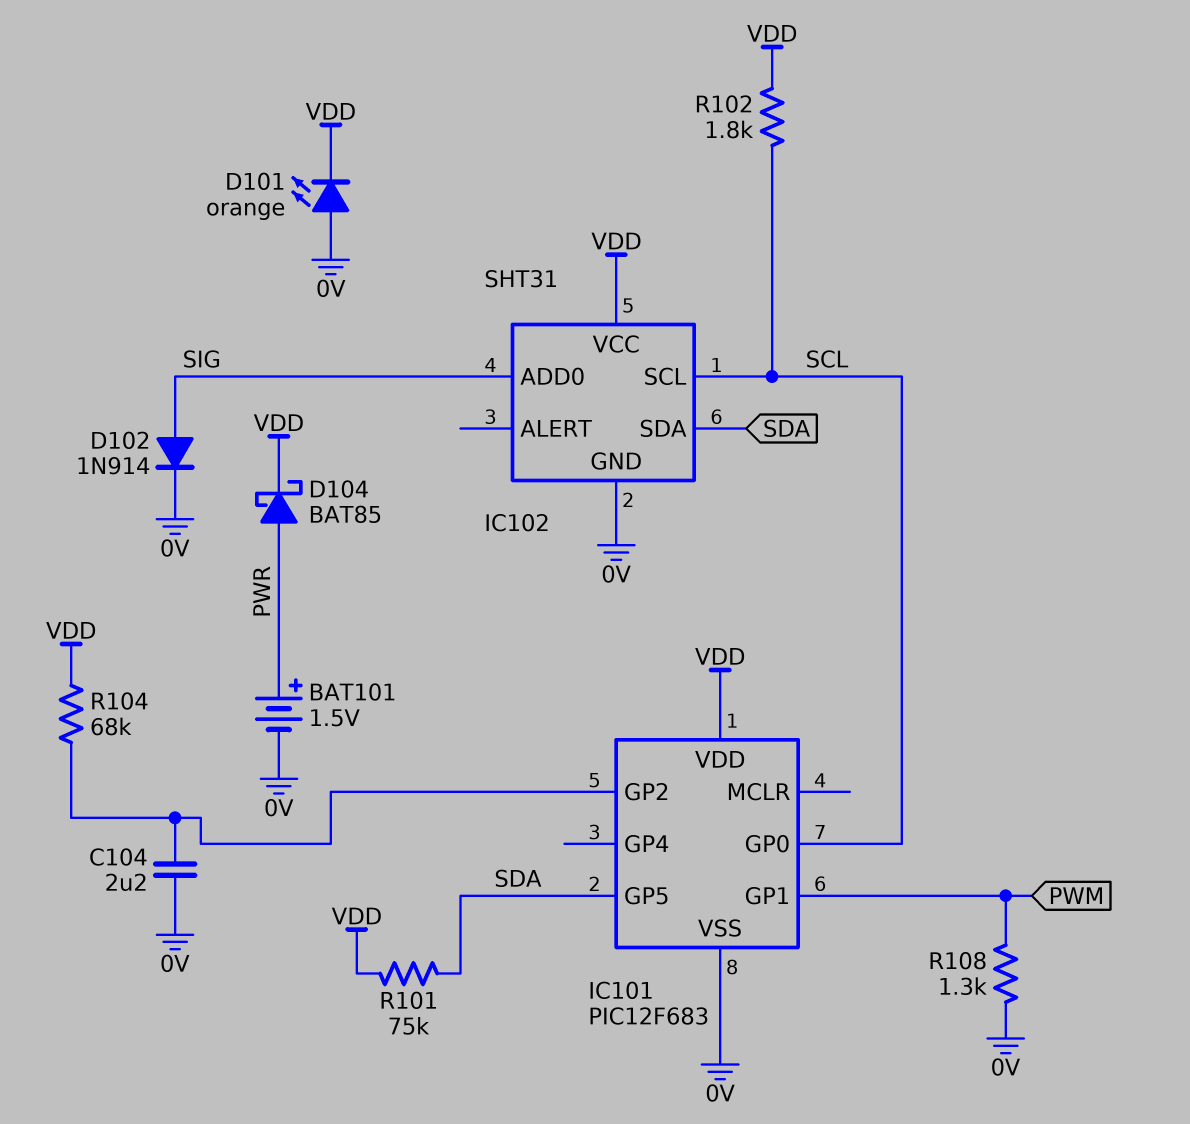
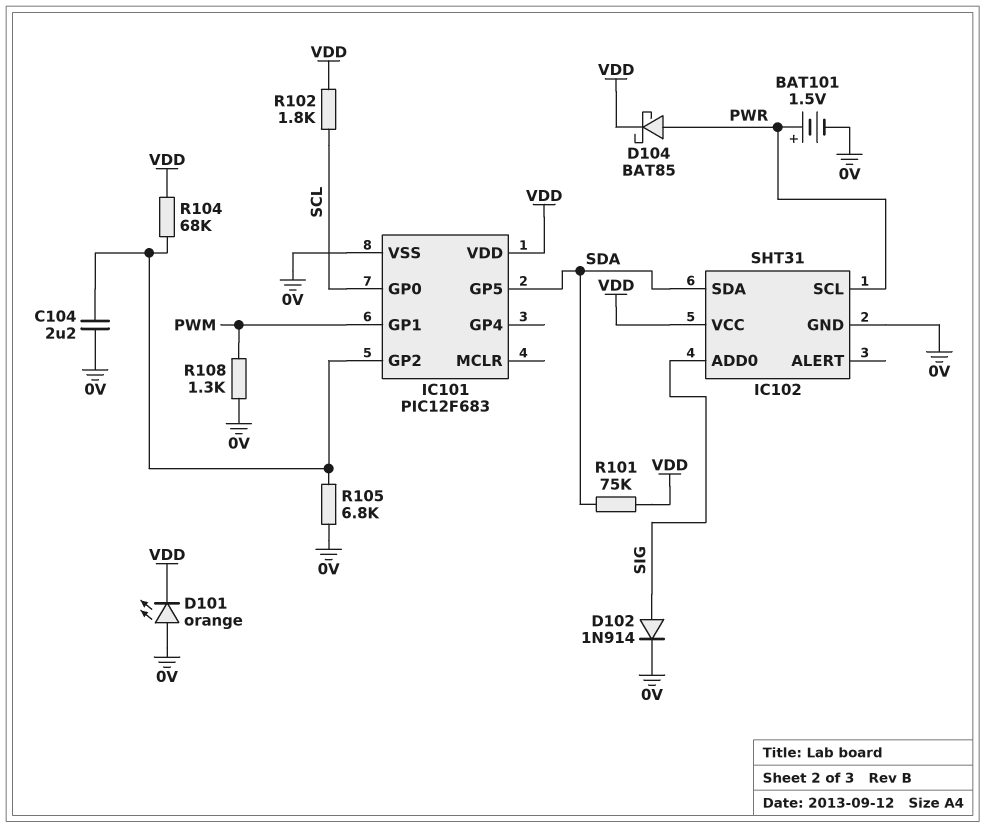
IC102 pin SCL: SCL -> PWR
R105: none -> 6.8k (0V, IC101/GP2)

